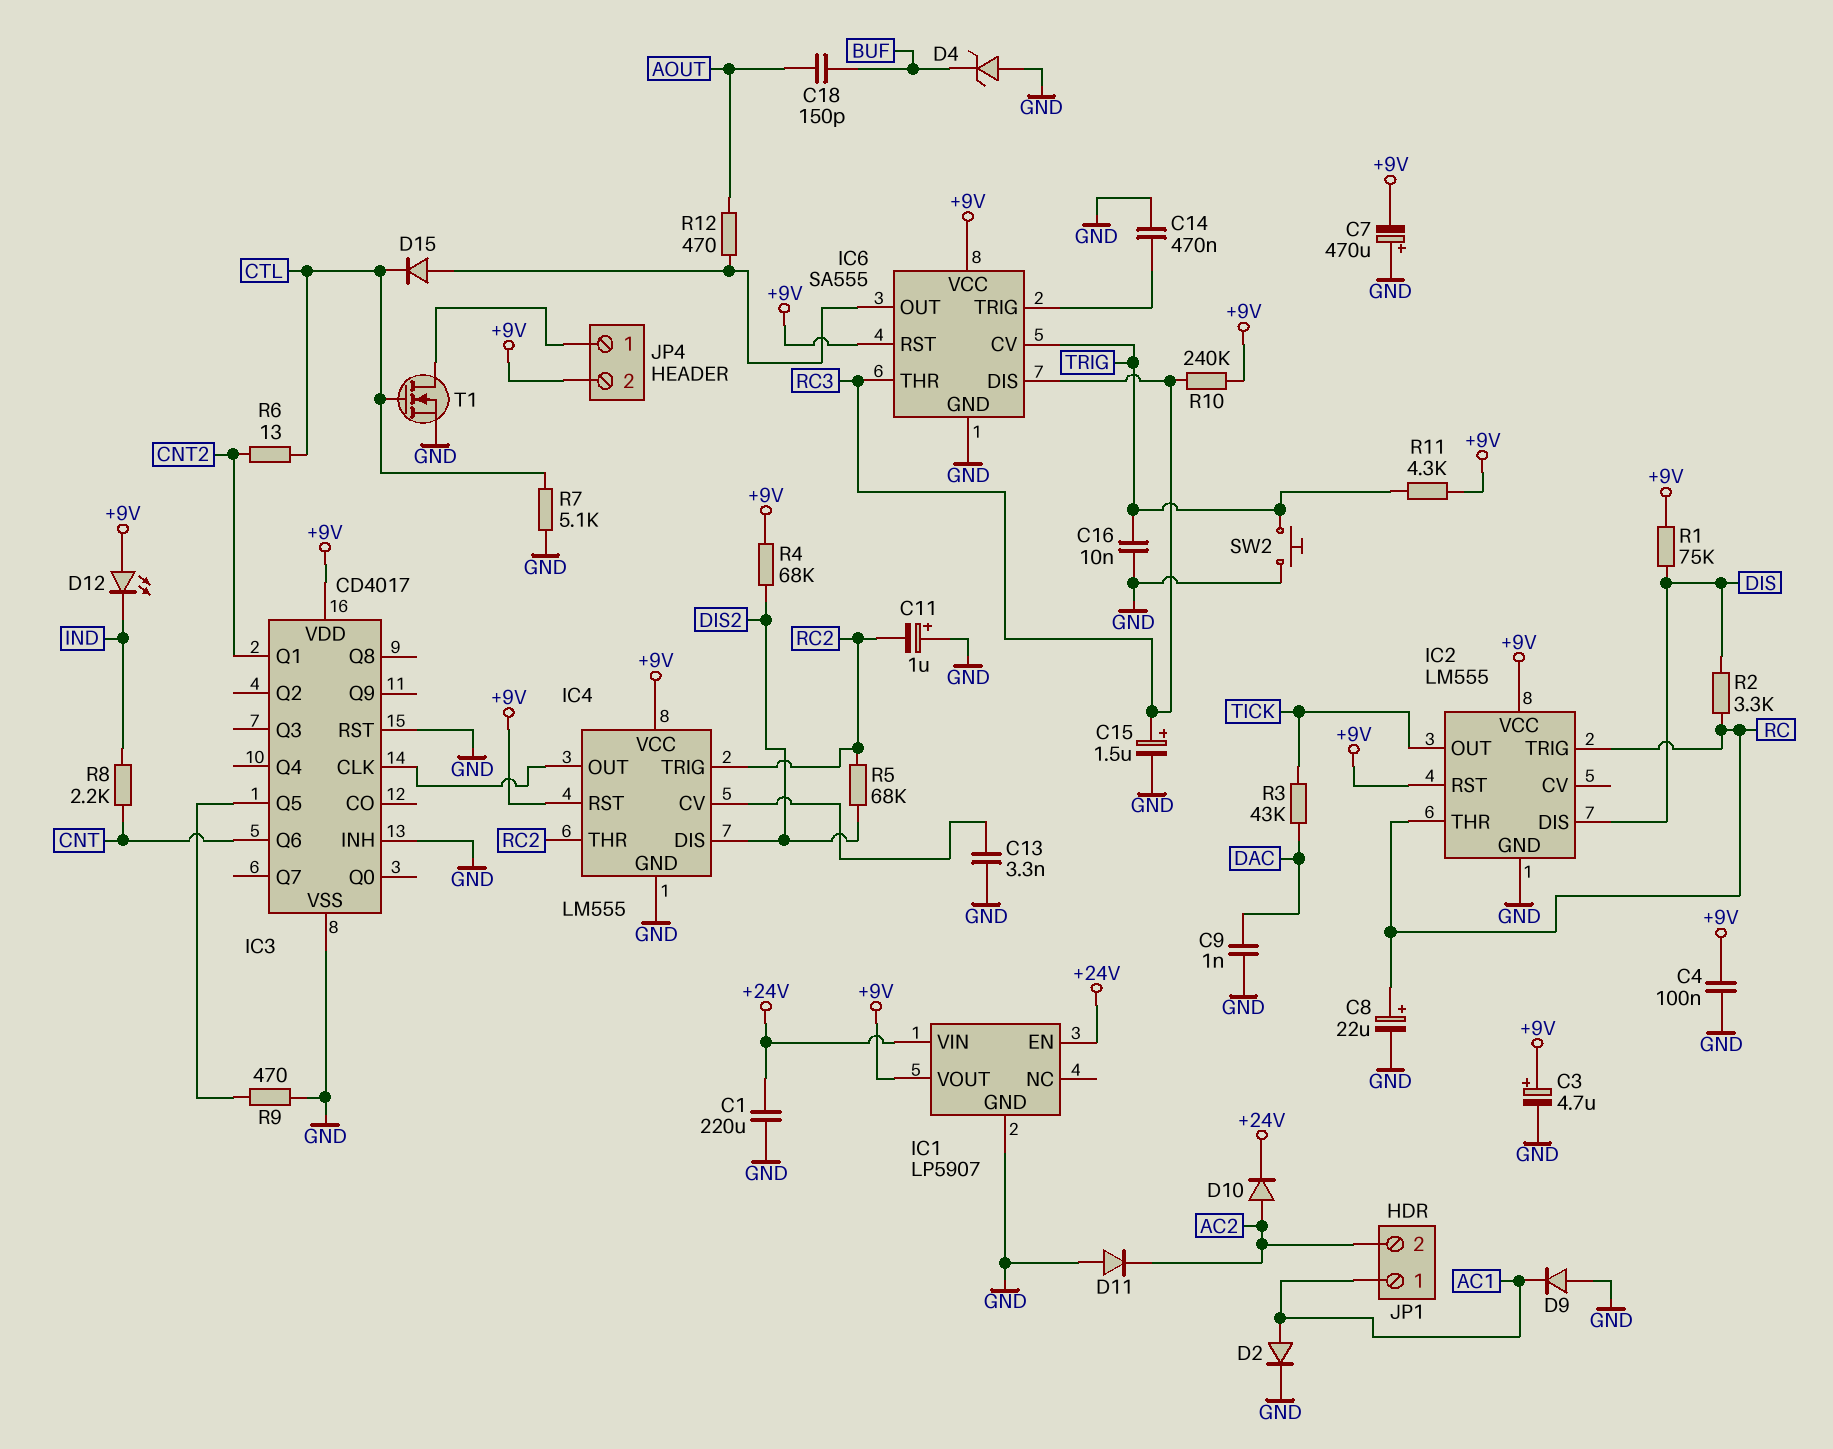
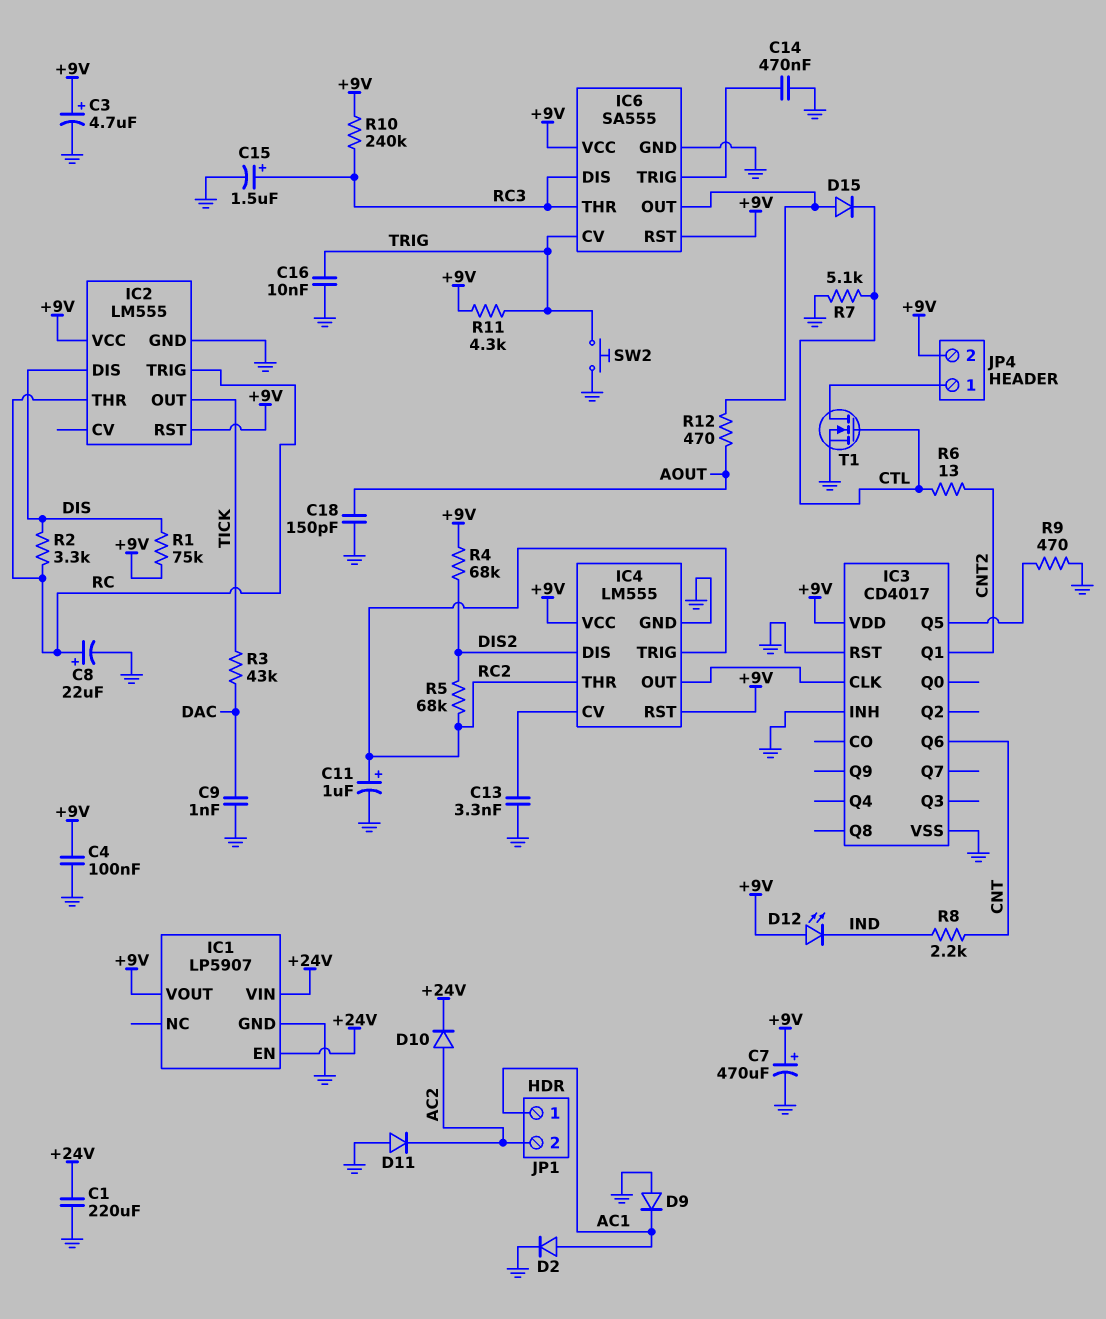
C7: 470uF (plus GND, minus +9V) -> 470uF (plus +9V, minus GND)
C11: 1uF (plus GND, minus RC2) -> 1uF (plus RC2, minus GND)
C18: 150pF (AOUT, BUF) -> 150pF (AOUT, GND)
D4: zener (A GND, K BUF) -> none

